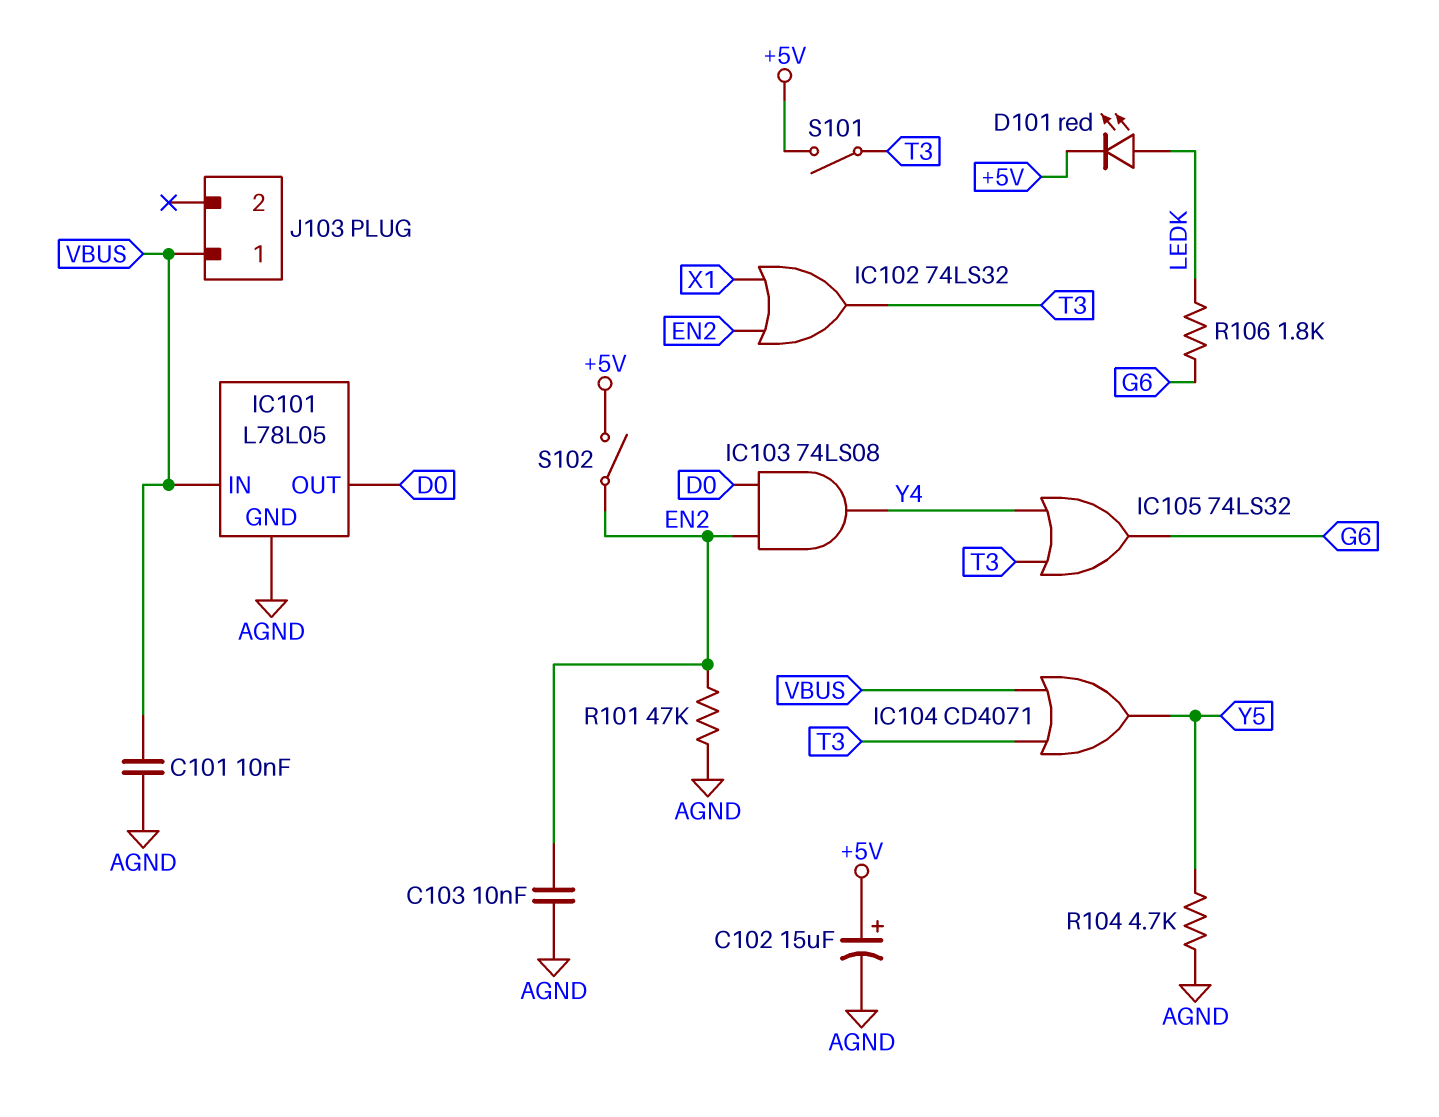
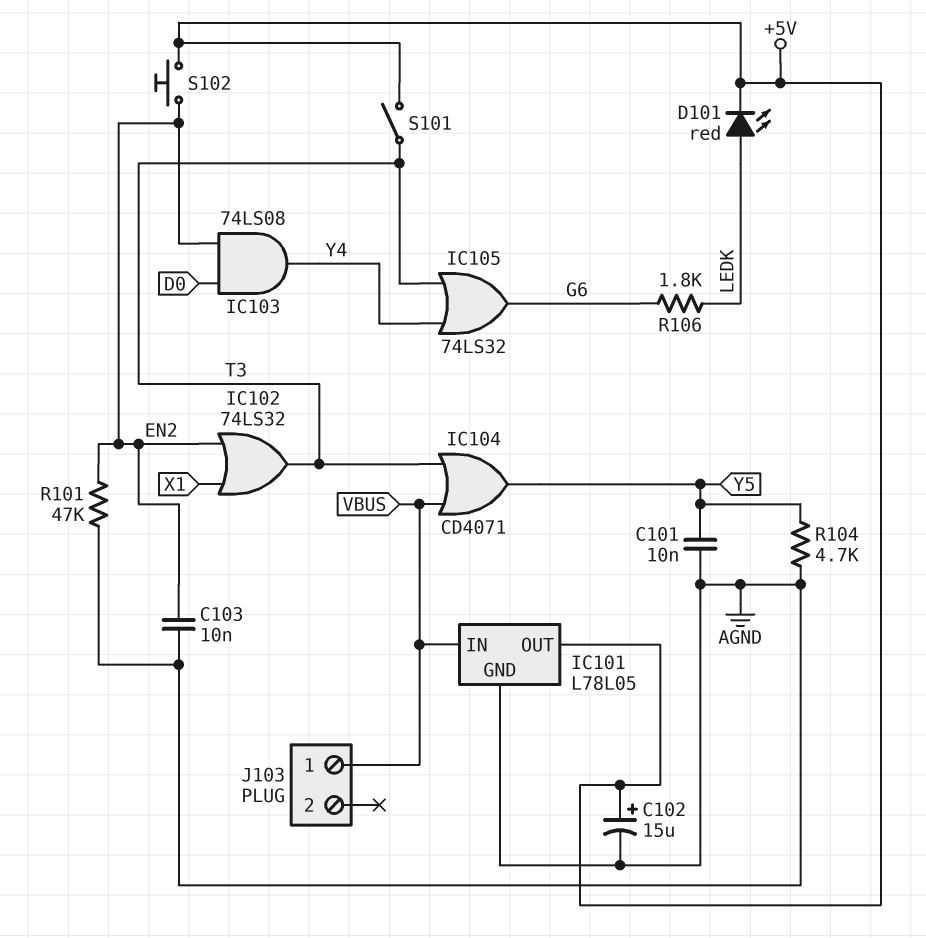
C101: 10nF (AGND, VBUS) -> 10nF (AGND, Y5)
IC101 pin OUT: D0 -> +5V
S102: switch (+5V, EN2) -> button (+5V, EN2)

